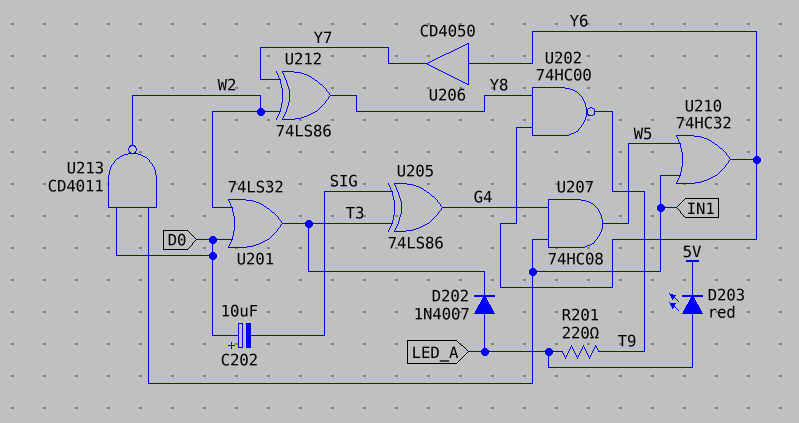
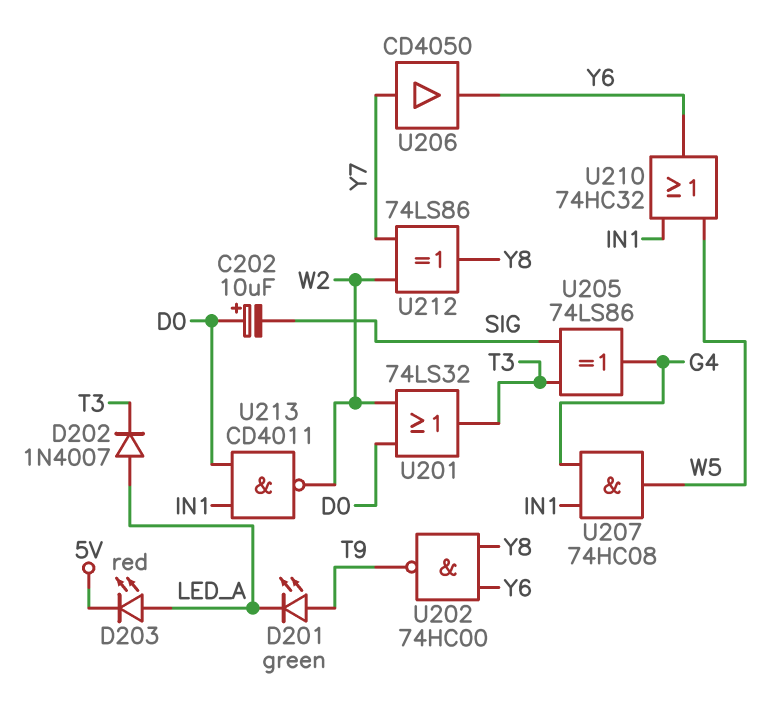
D201: none -> LED green (A T9, K LED_A)
R201: 220 (LED_A, T9) -> none
U206: buffer CD4050 (in Y6, out Y7) -> buffer CD4050 (in Y7, out Y6)

